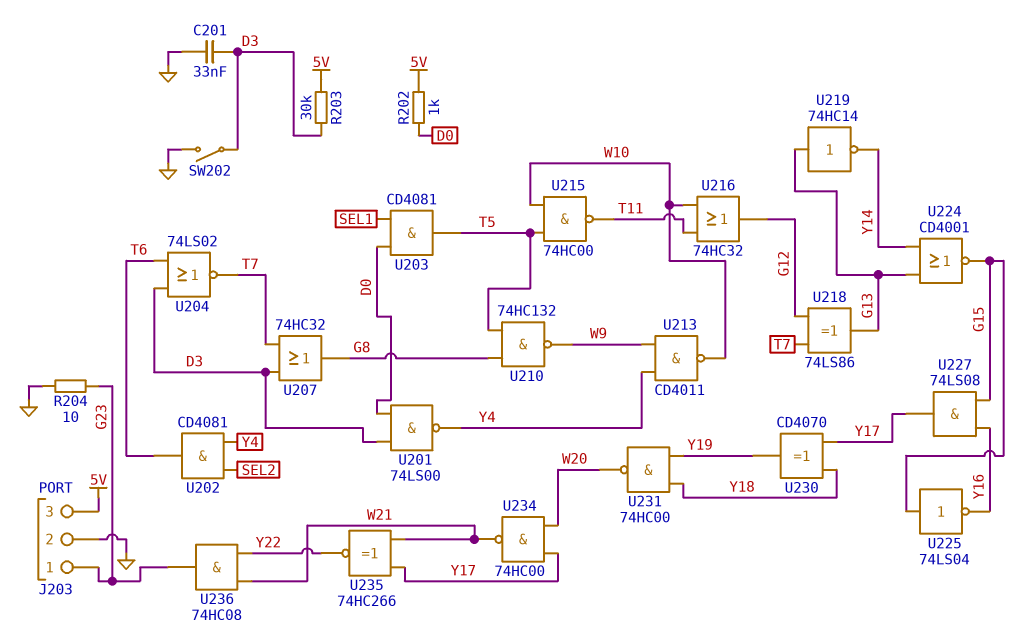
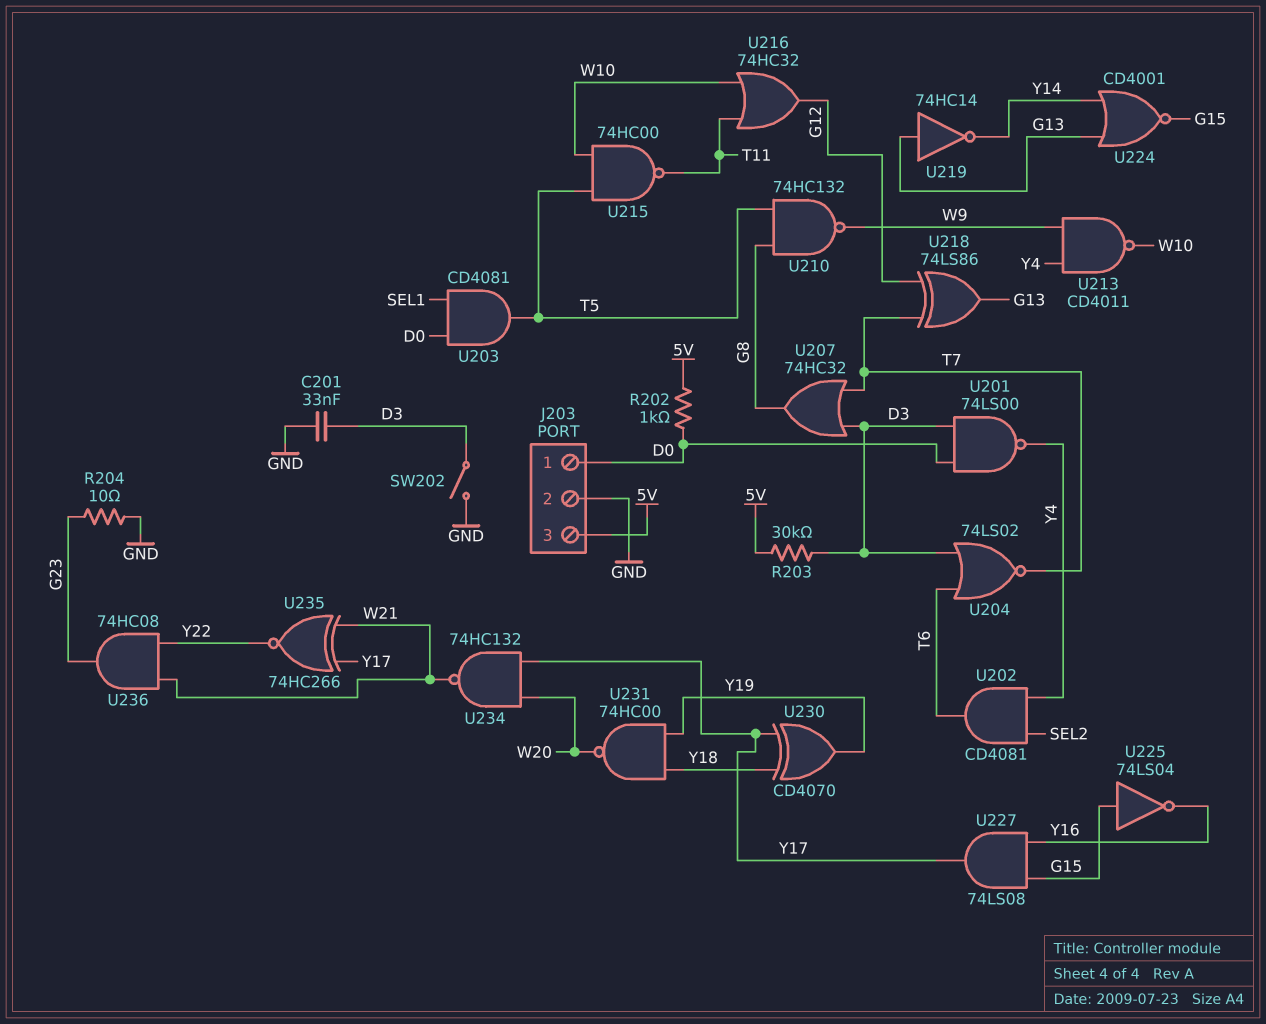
J203 pin 1: G23 -> D0
U234: NAND 74HC00 (in W20, in Y17, out W21) -> NAND 74HC132 (in W20, in Y17, out W21)

